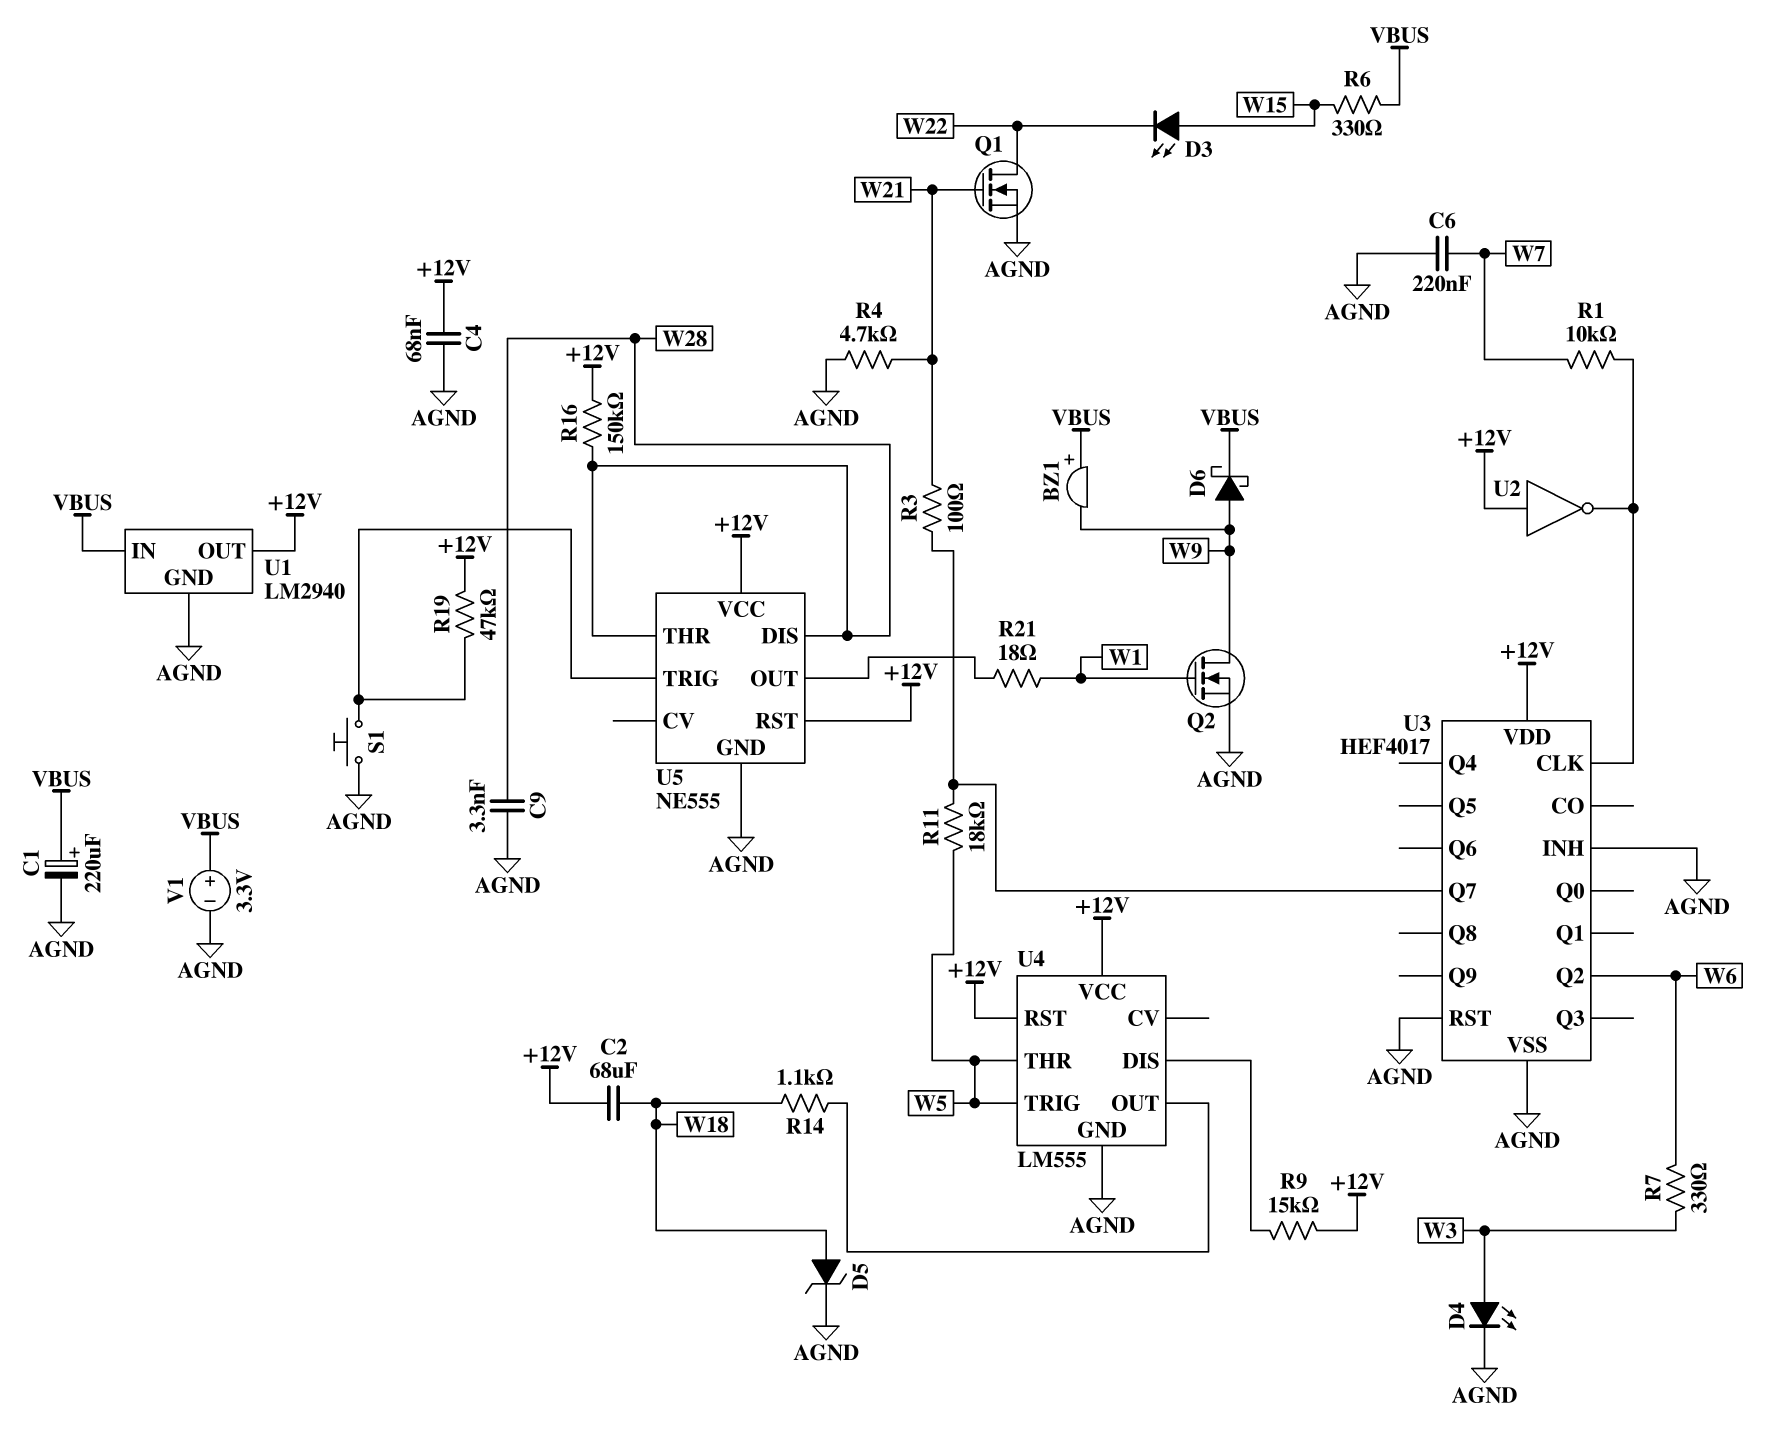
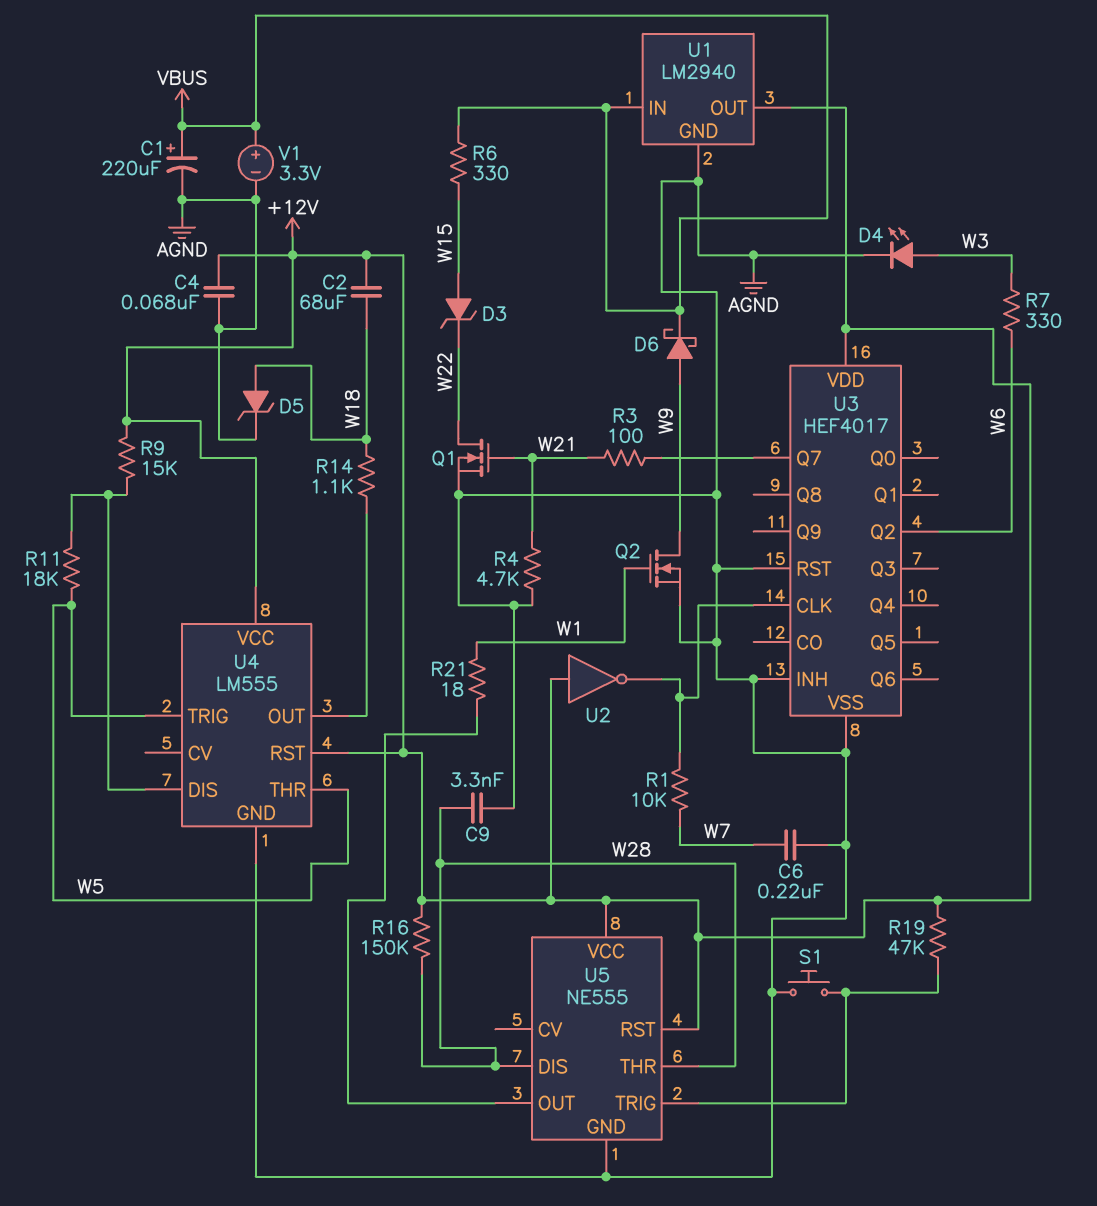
BZ1: buzzer (plus VBUS, minus W9) -> none
D3: LED (A W15, K W22) -> zener (A W15, K W22)
R11: 18k (U3/Q7, W5) -> 18k (U4/DIS, W5)

